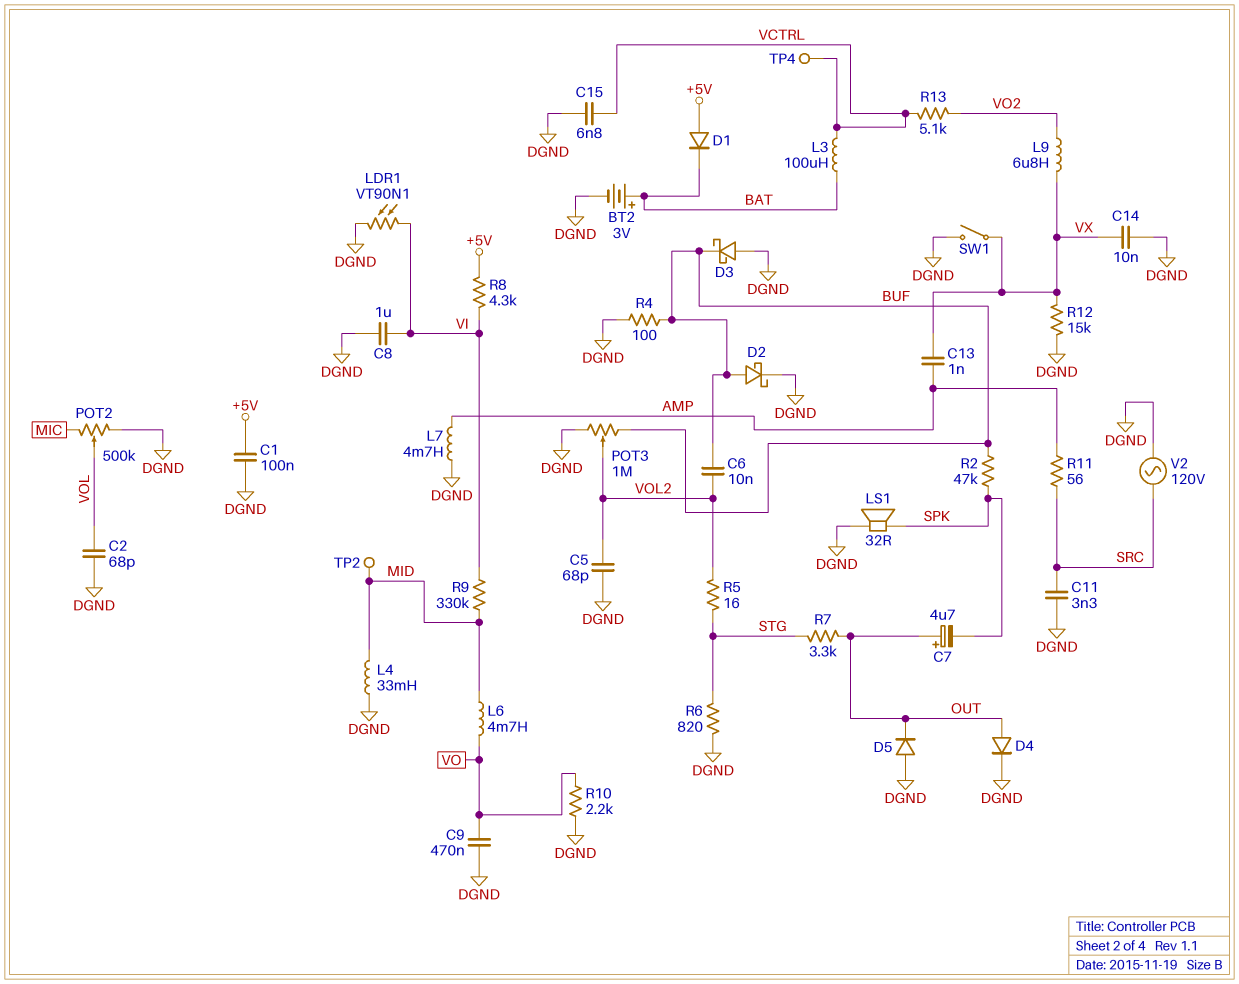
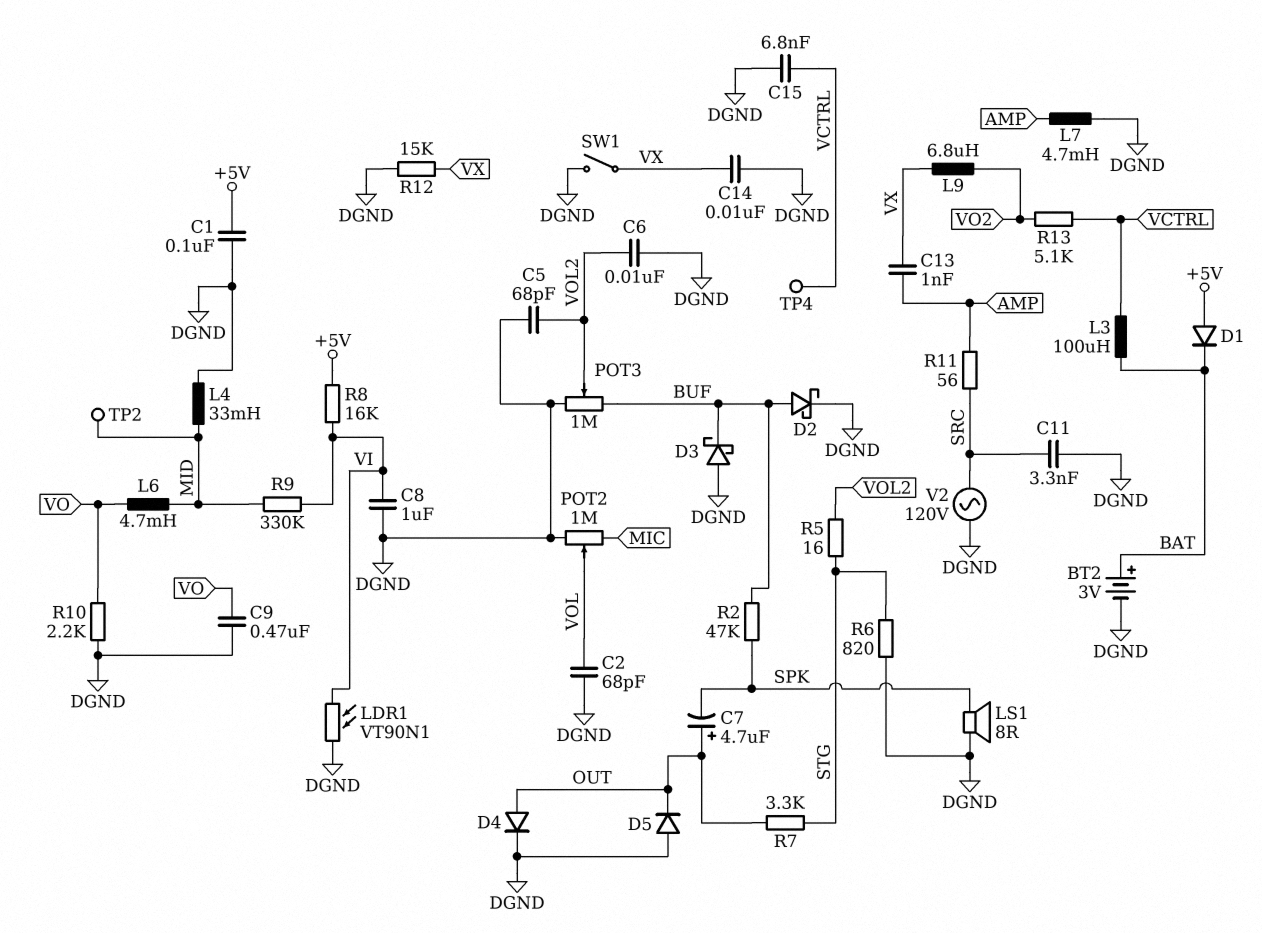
C6: 10nF (BUF, VOL2) -> 10nF (DGND, VOL2)
LS1: speaker 32R (DGND, SPK) -> speaker 8R (DGND, SPK)
POT2: 500k (DGND, MIC, wiper VOL) -> 1M (DGND, MIC, wiper VOL)
R4: 100 (BUF, DGND) -> none
R8: 4.3k (+5V, VI) -> 16k (+5V, VI)

